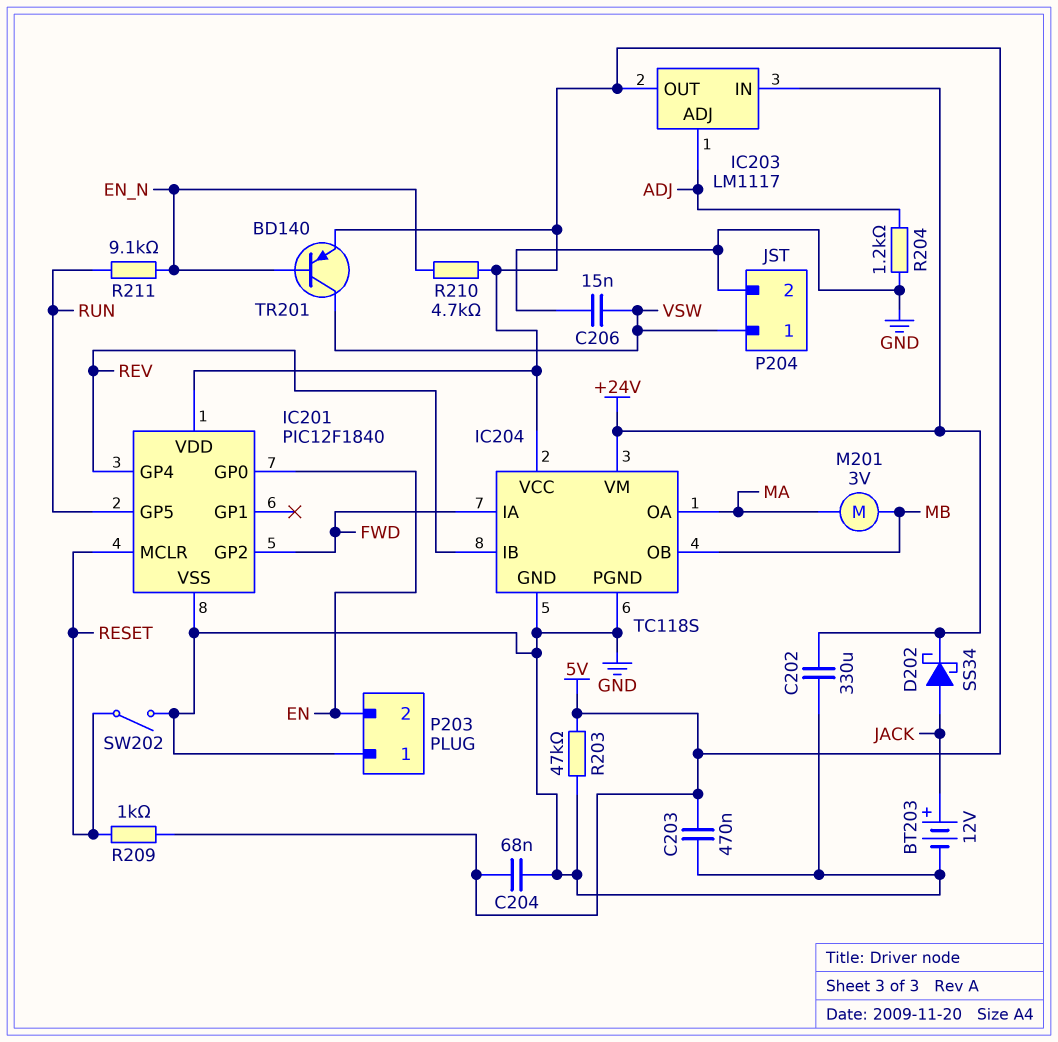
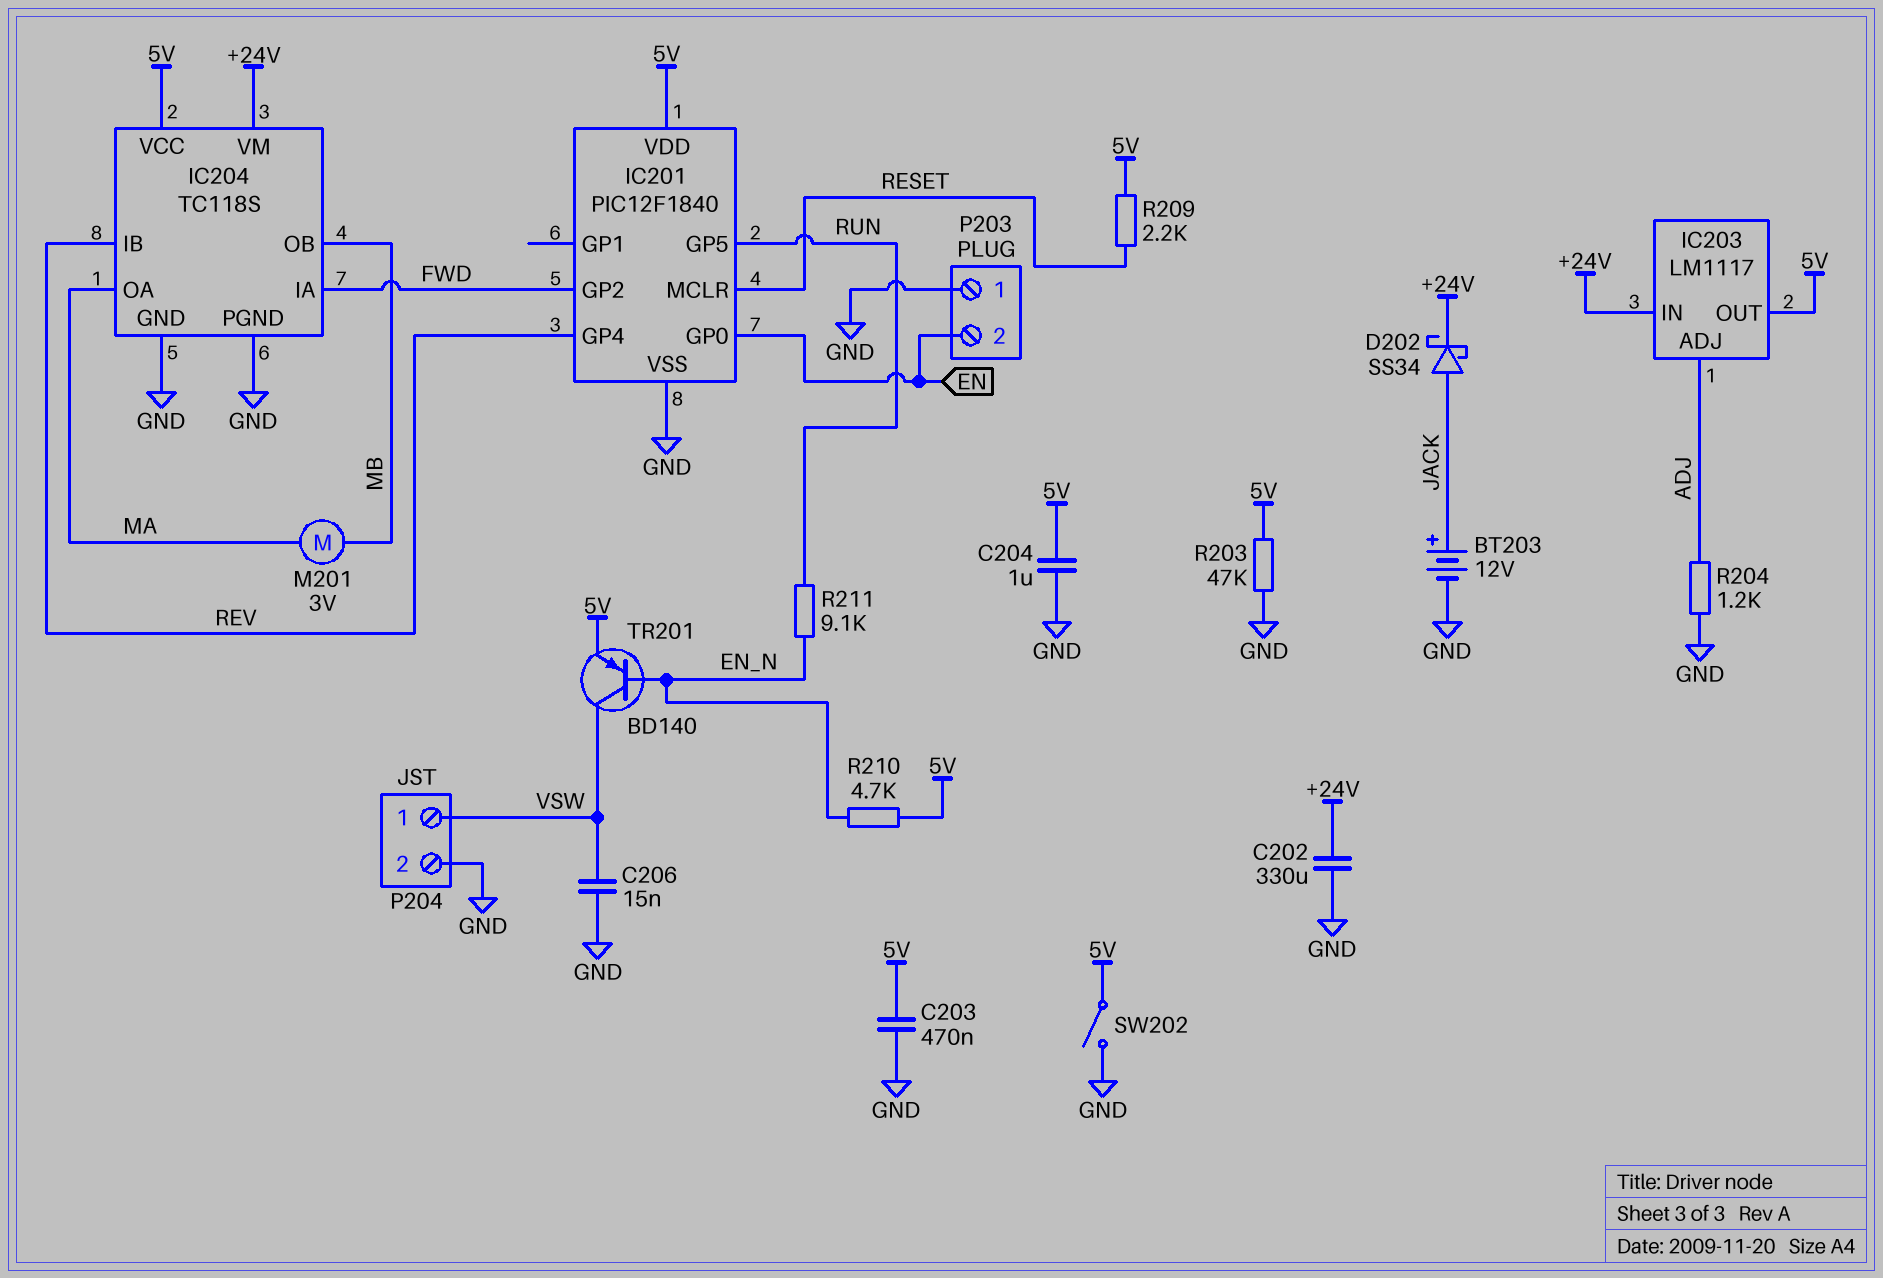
C204: 68nF (5V, GND) -> 1uF (5V, GND)
R209: 1k (5V, RESET) -> 2.2k (5V, RESET)
SW202: switch (GND, RESET) -> switch (5V, GND)

